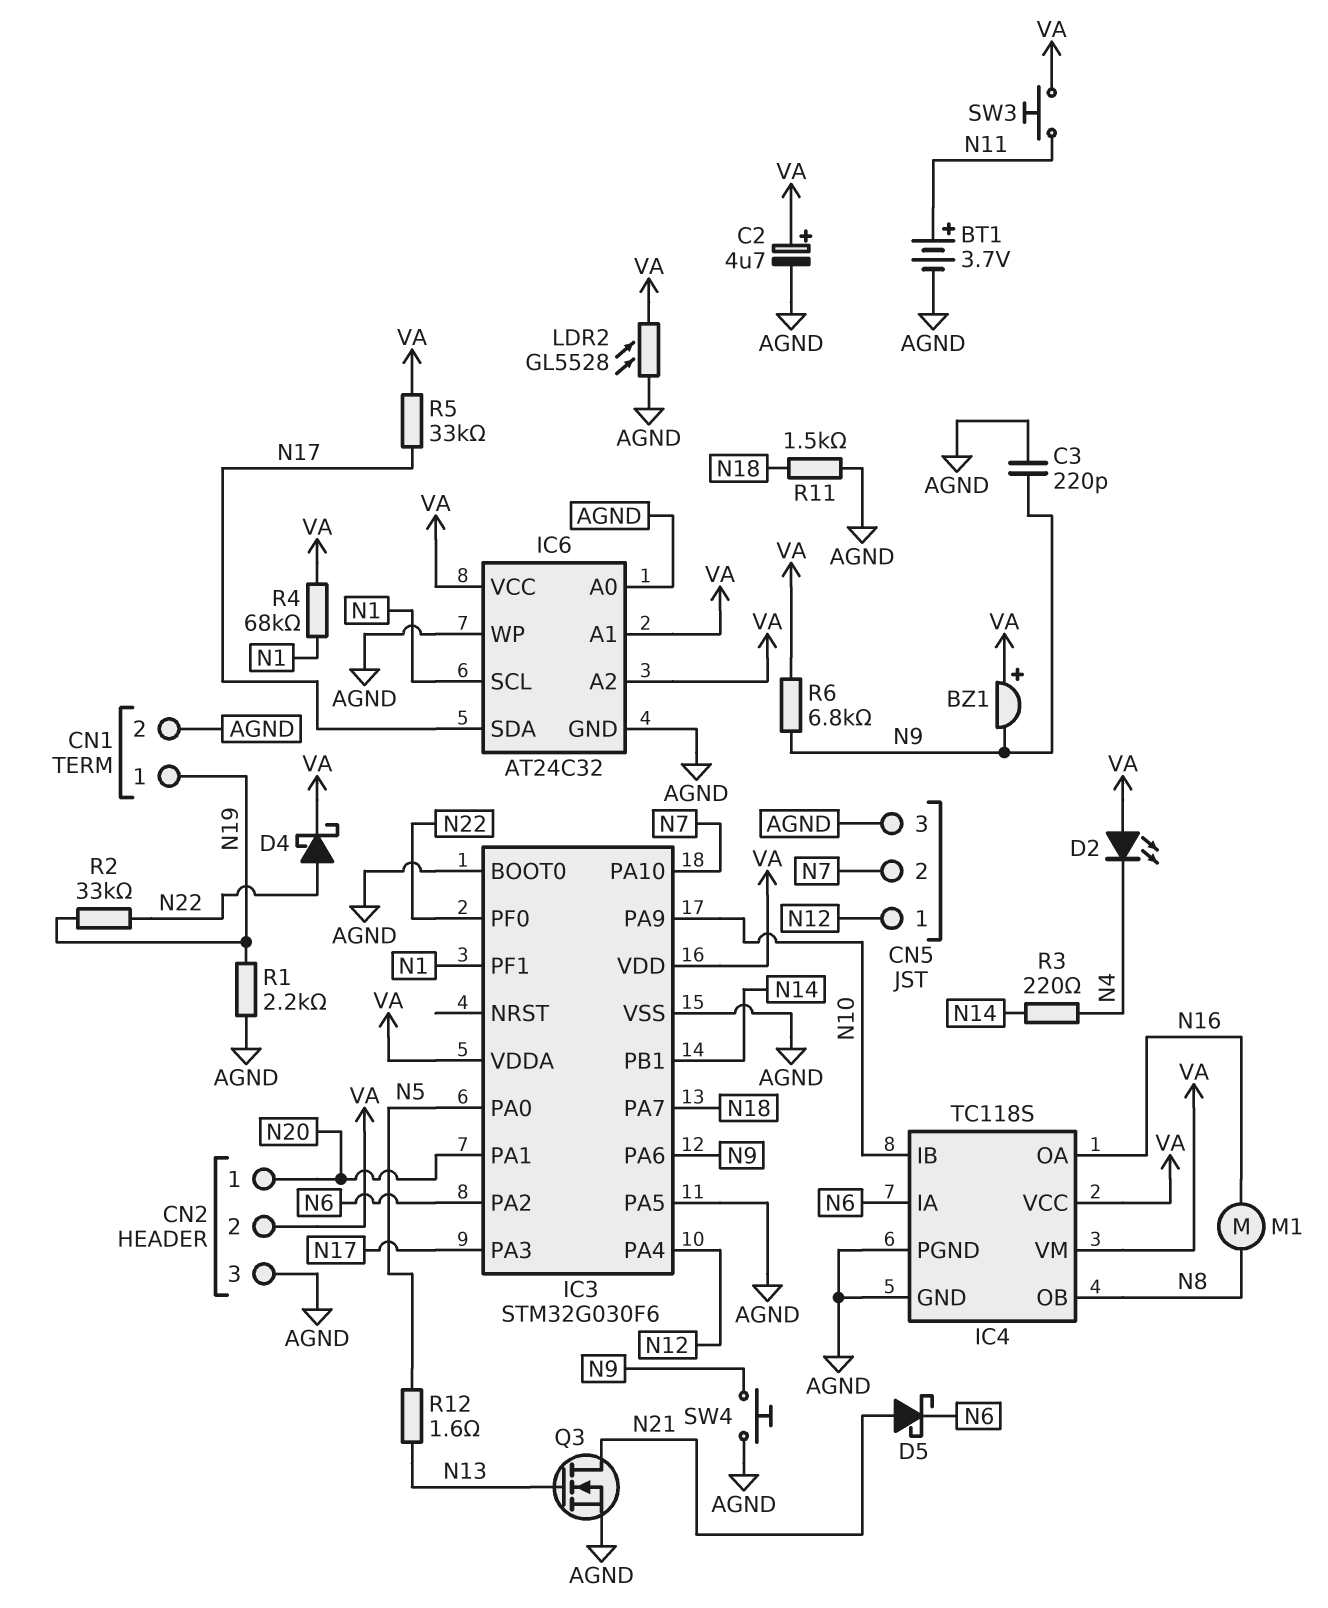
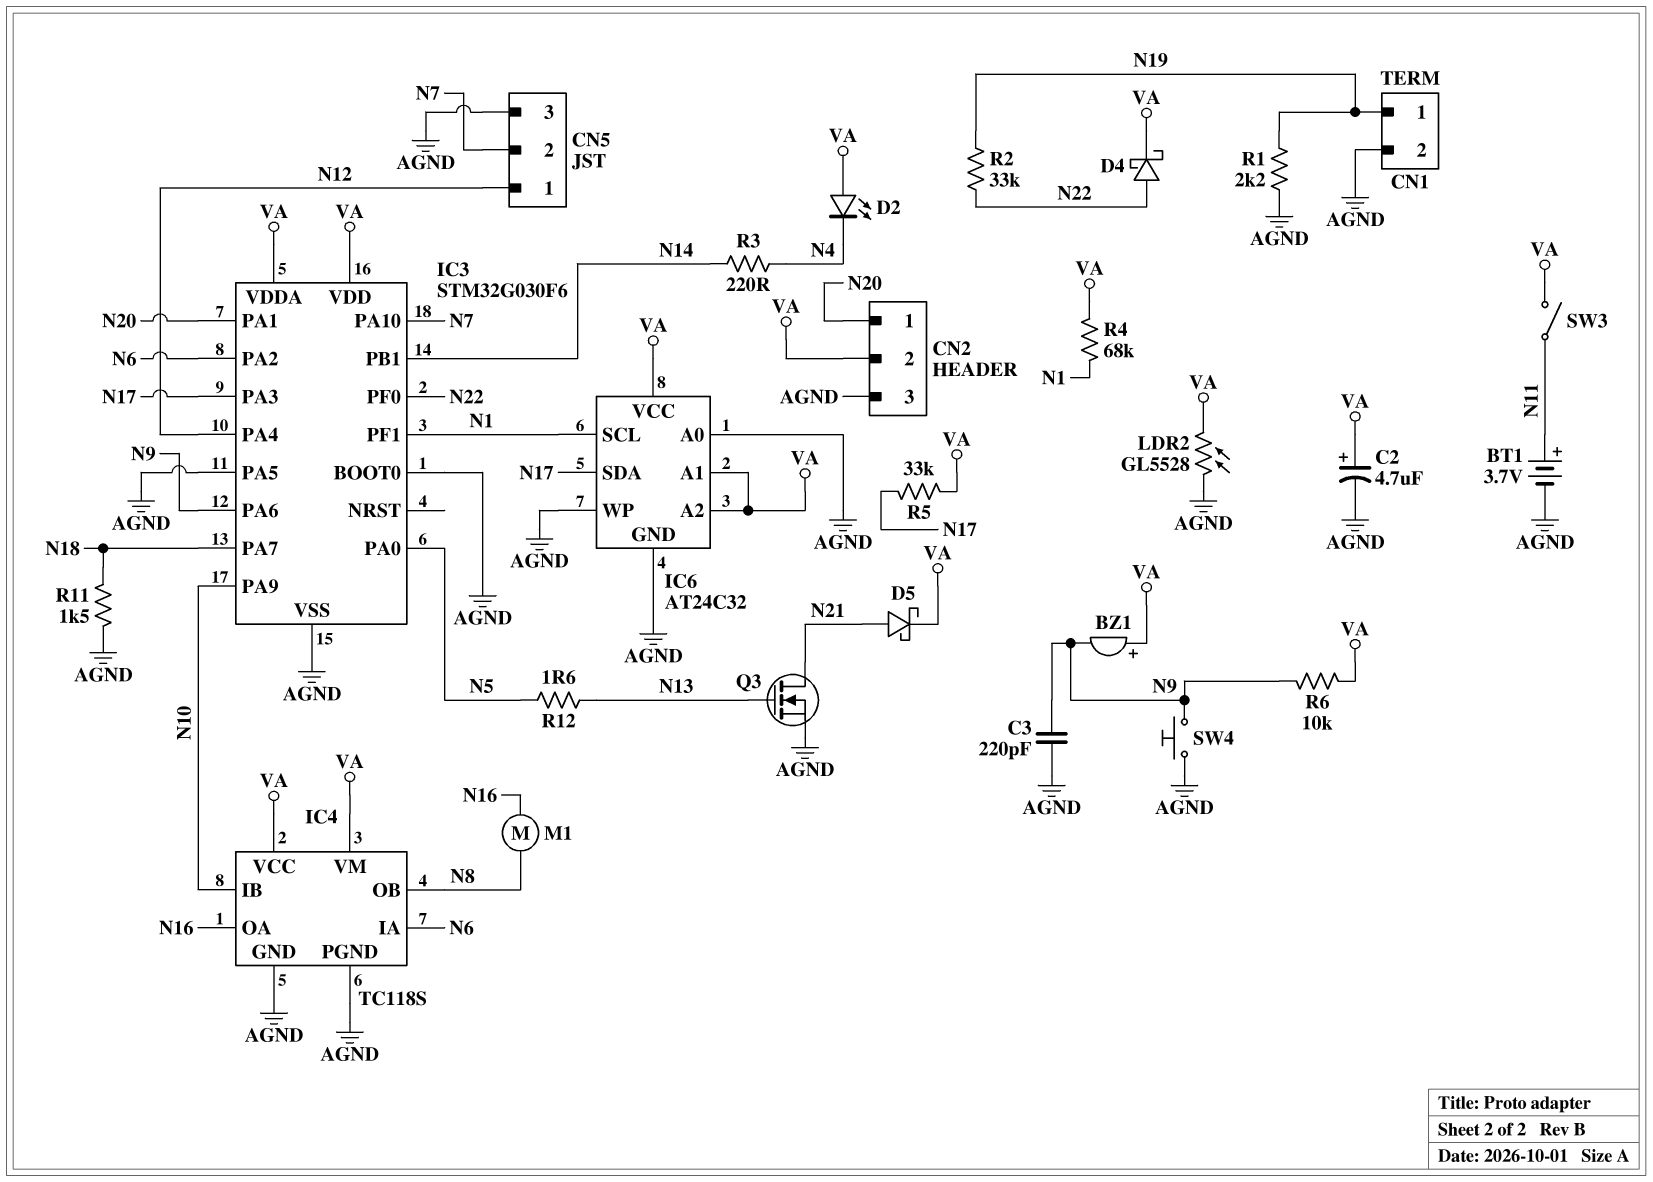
D5: schottky (A N21, K N6) -> schottky (A N21, K VA)
R6: 6.8k (N9, VA) -> 10k (N9, VA)
SW3: button (N11, VA) -> switch (N11, VA)

